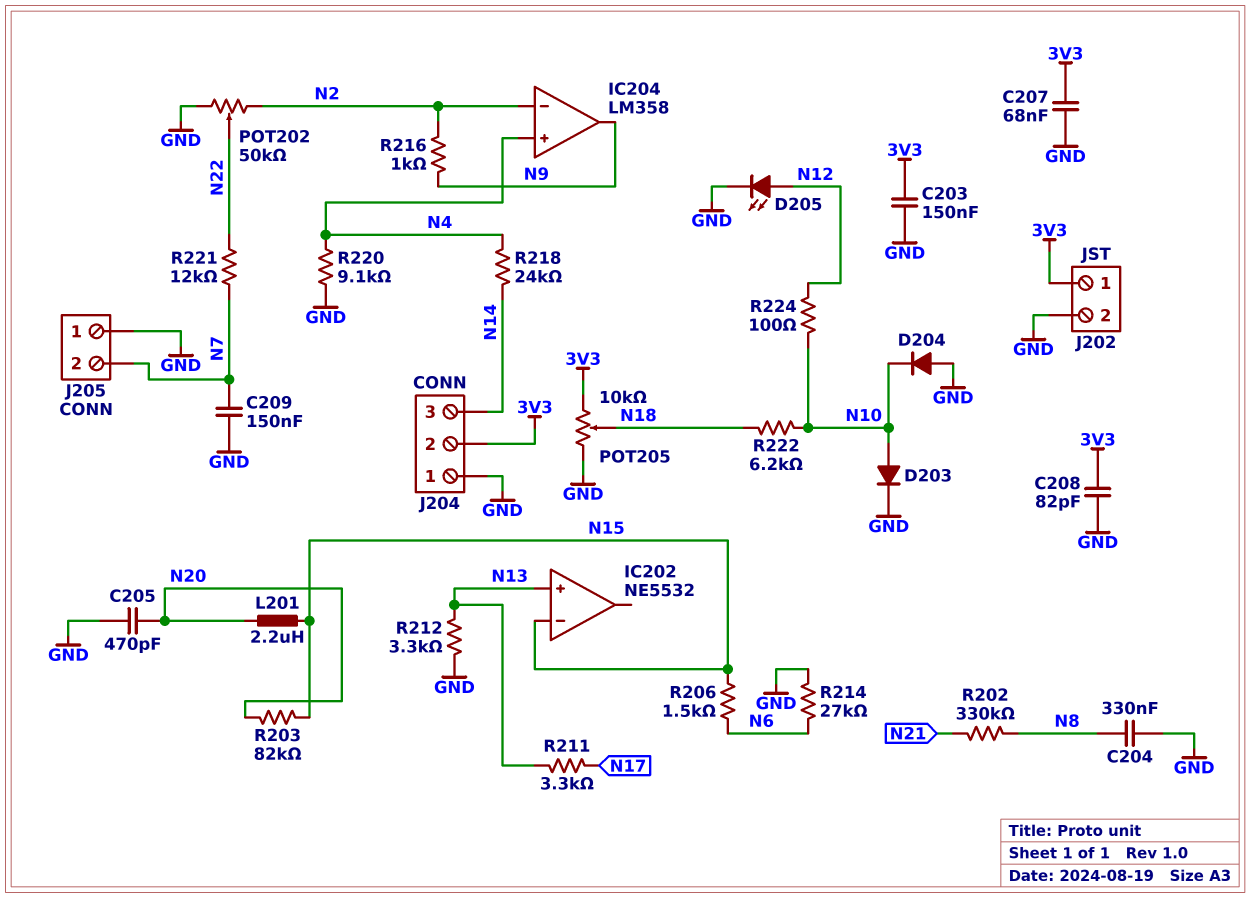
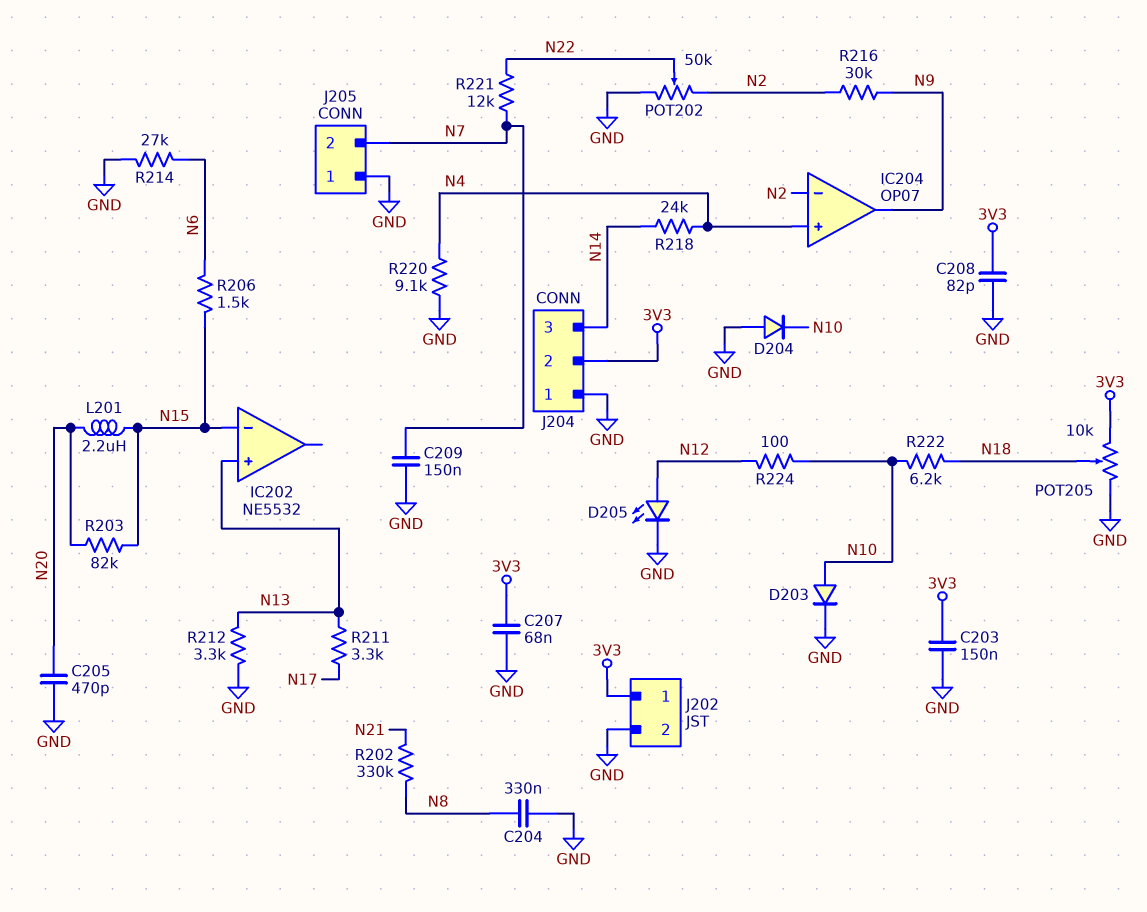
IC204: LM358 -> OP07
R216: 1k (N2, N9) -> 30k (N2, N9)

